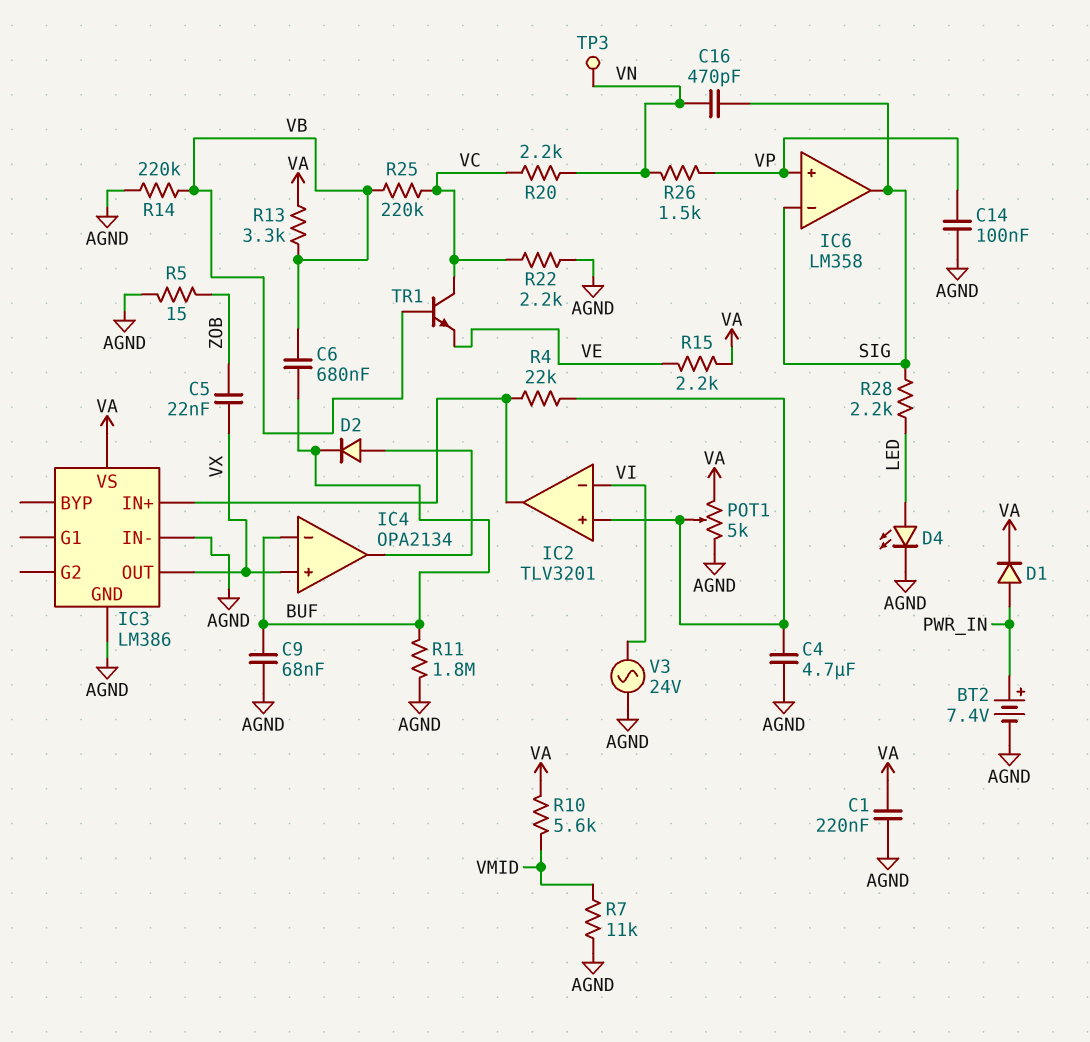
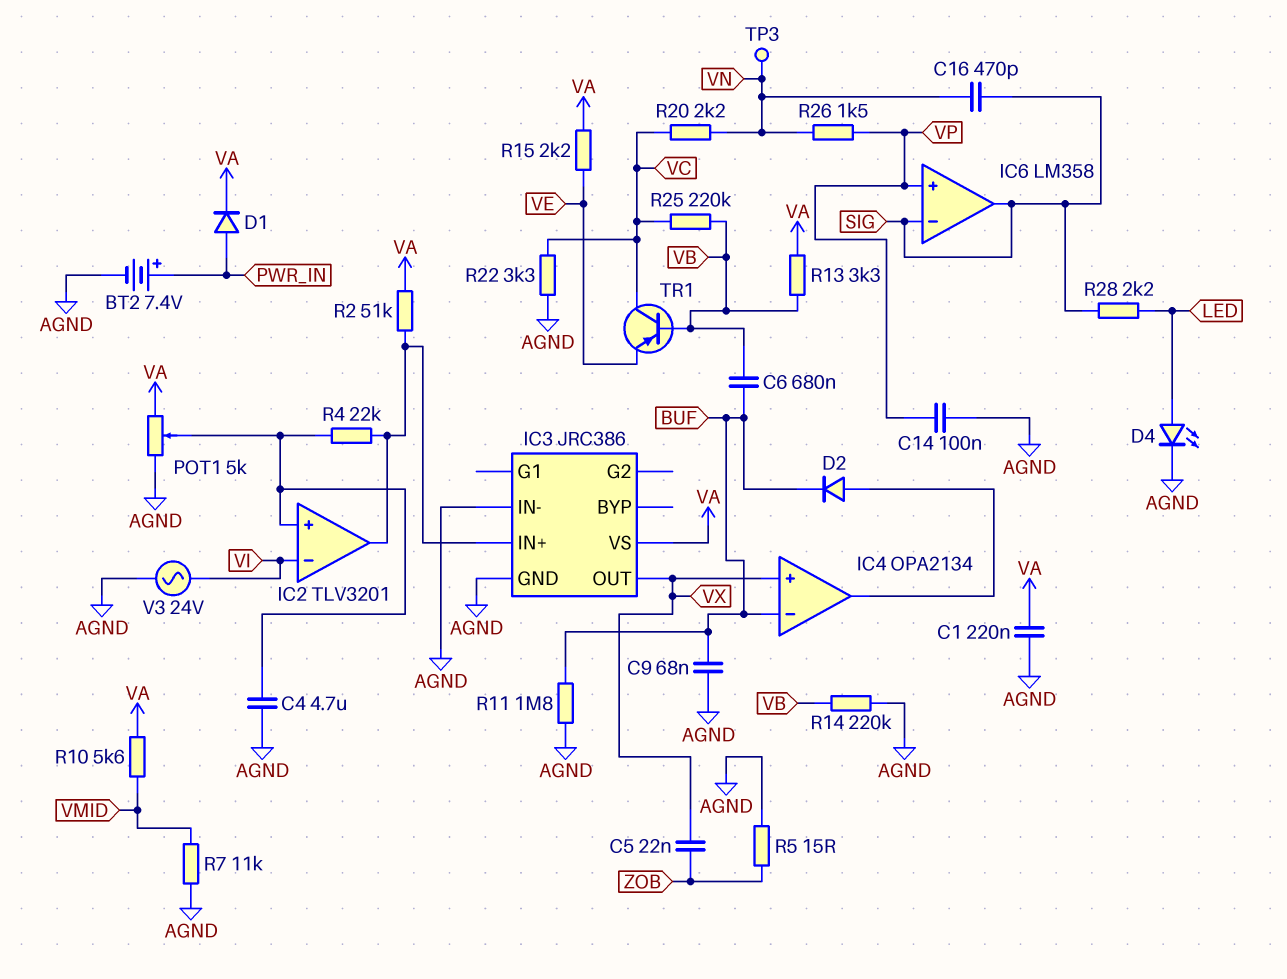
IC3: LM386 -> JRC386
R2: none -> 51k (IC2/out, VA)
R22: 2.2k (AGND, VC) -> 3.3k (AGND, VC)
TR1: NPN (B VB, C VC, E VE) -> PNP (B VB, C VC, E VE)

